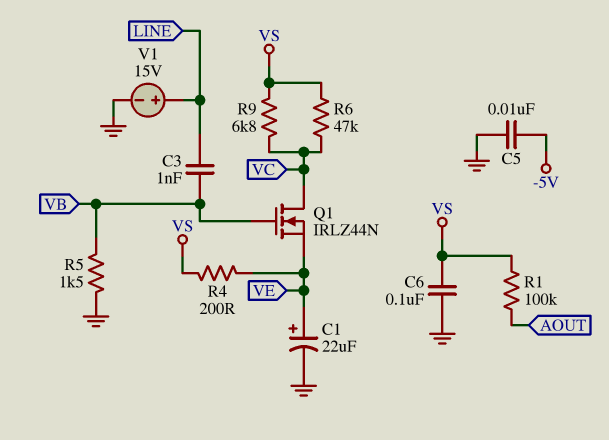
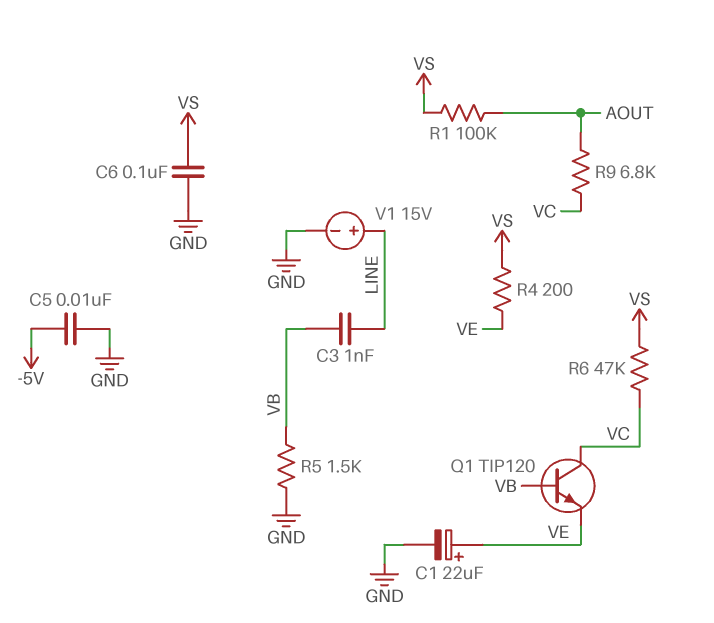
Q1: NMOS IRLZ44N (G VB, D VC, S VE) -> NPN TIP120 (B VB, C VC, E VE)
R9: 6.8k (VC, VS) -> 6.8k (AOUT, VC)

